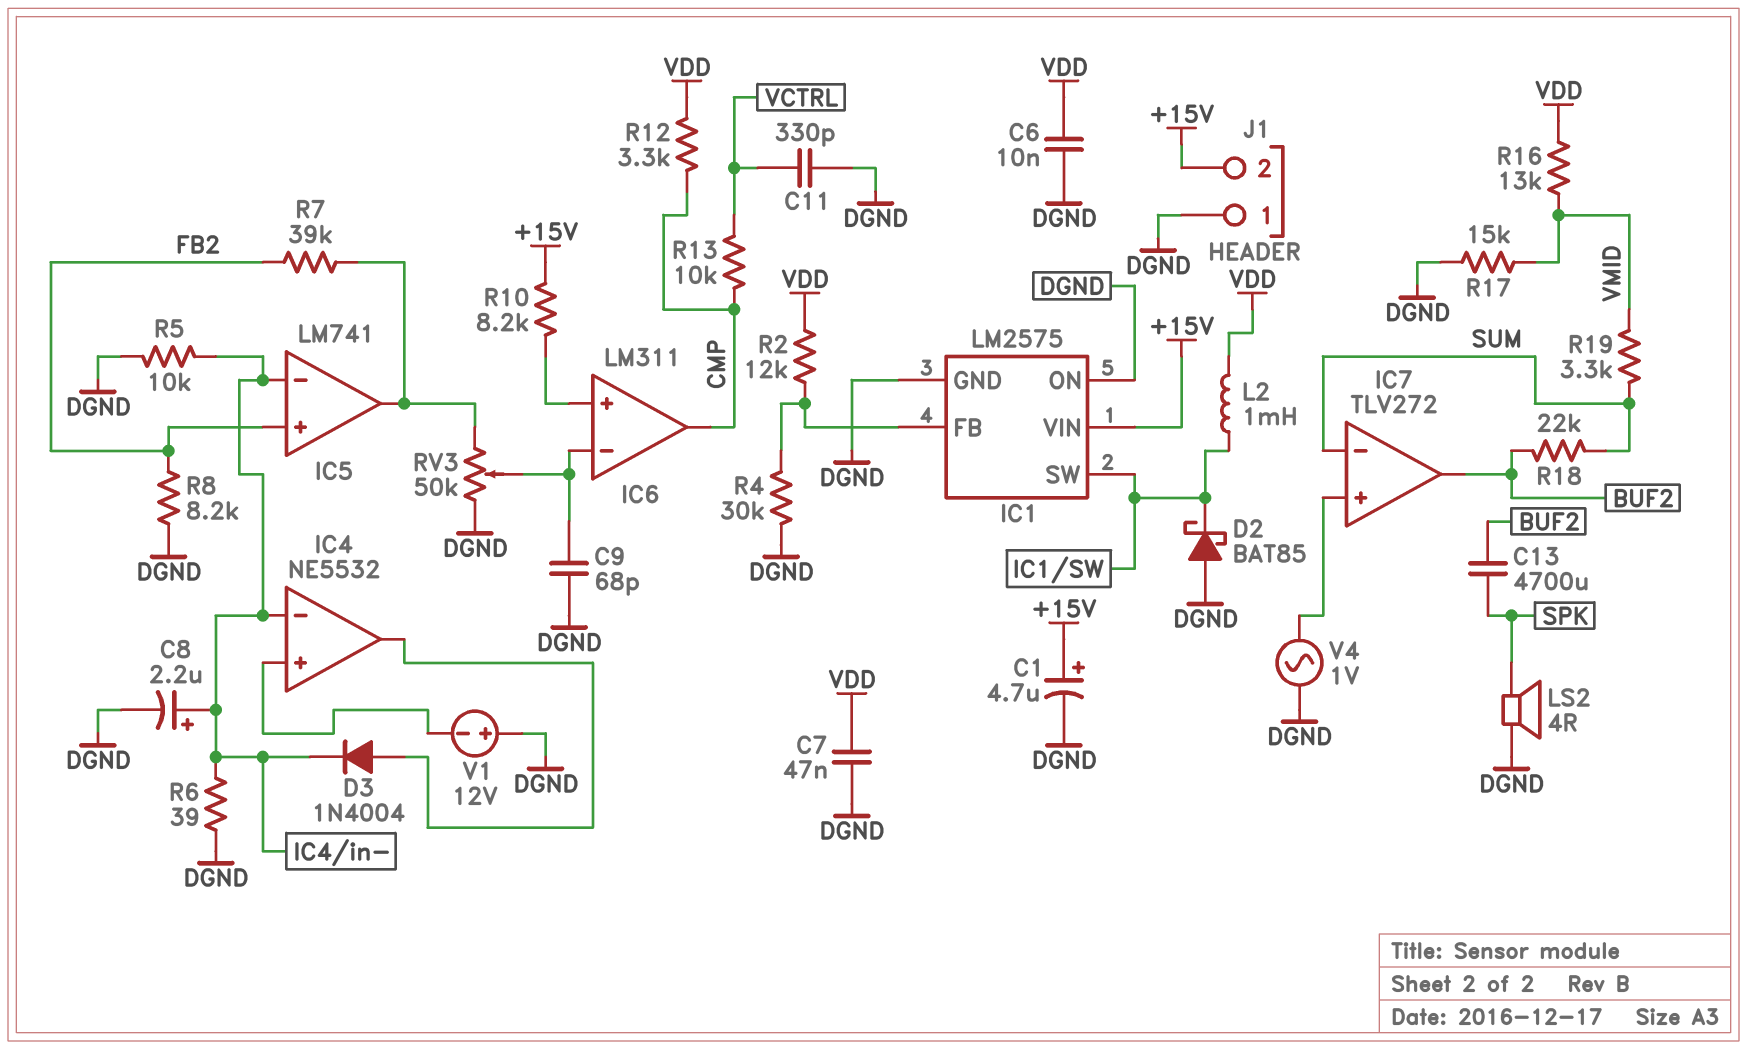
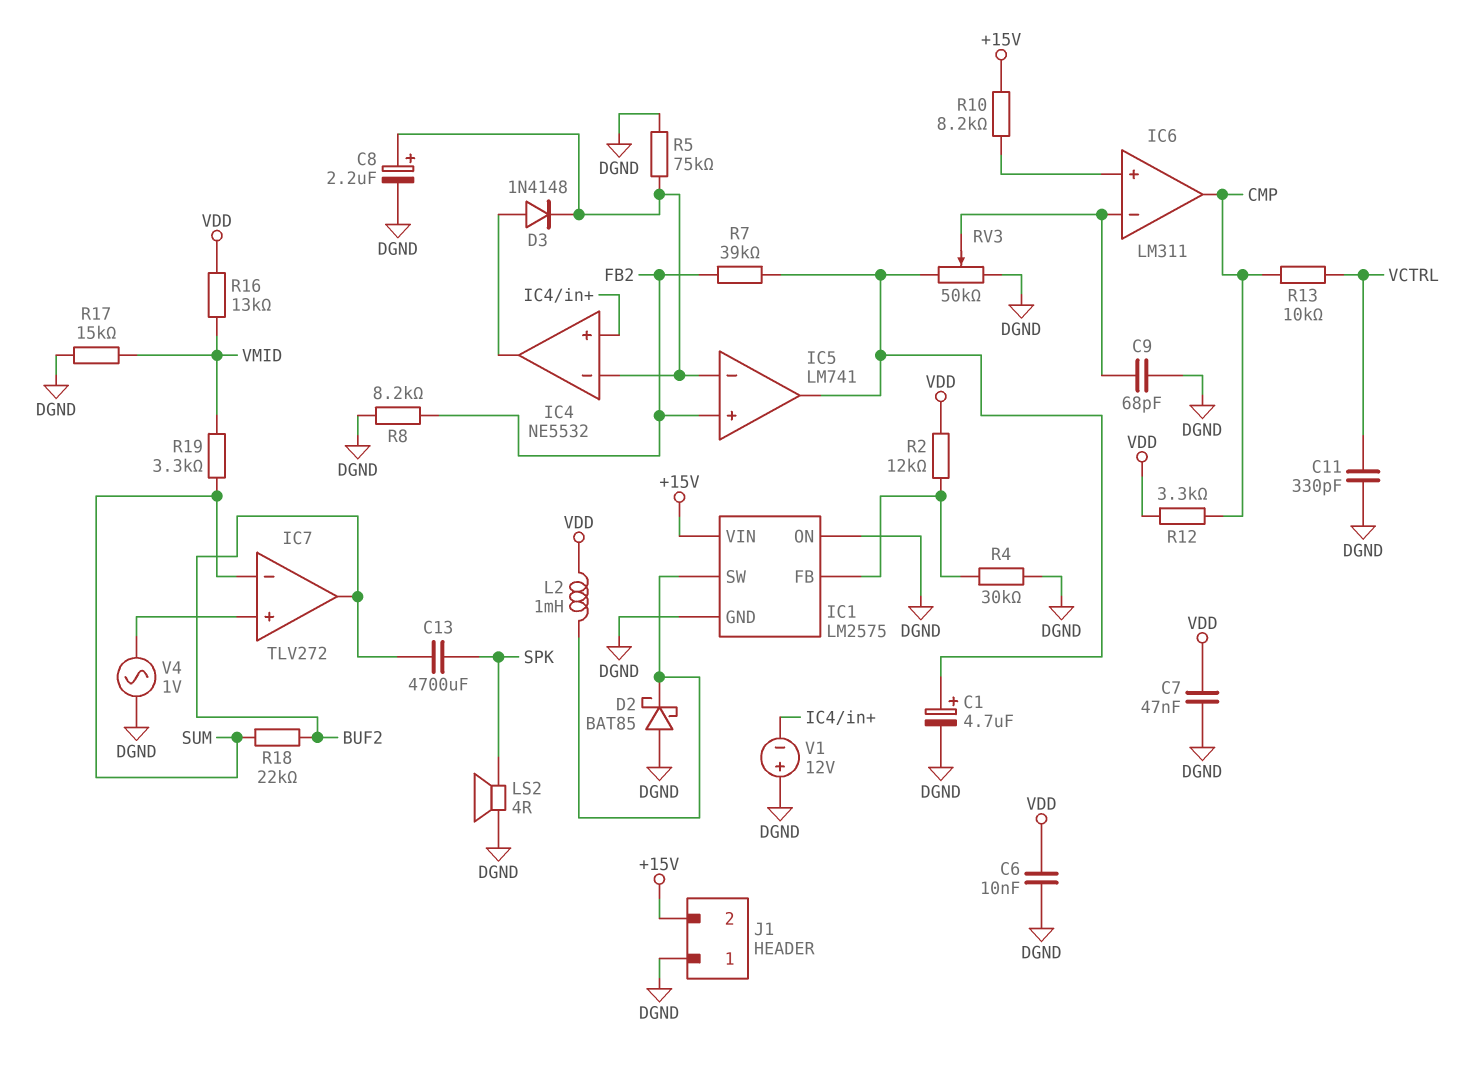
C1: 4.7uF (plus +15V, minus DGND) -> 4.7uF (plus IC5/out, minus DGND)
D3: diode 1N4004 (A IC4/out, K IC4/in-) -> diode 1N4148 (A IC4/out, K IC4/in-)
R5: 10k (DGND, IC4/in-) -> 75k (DGND, IC4/in-)
R6: 39 (DGND, IC4/in-) -> none

